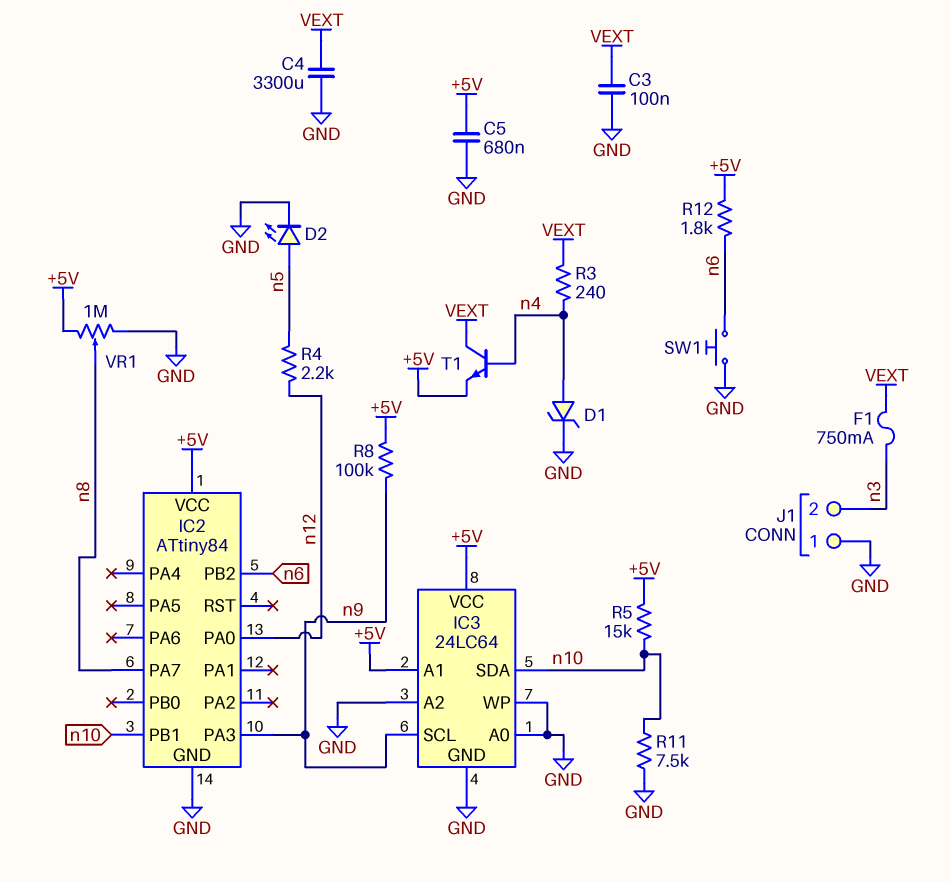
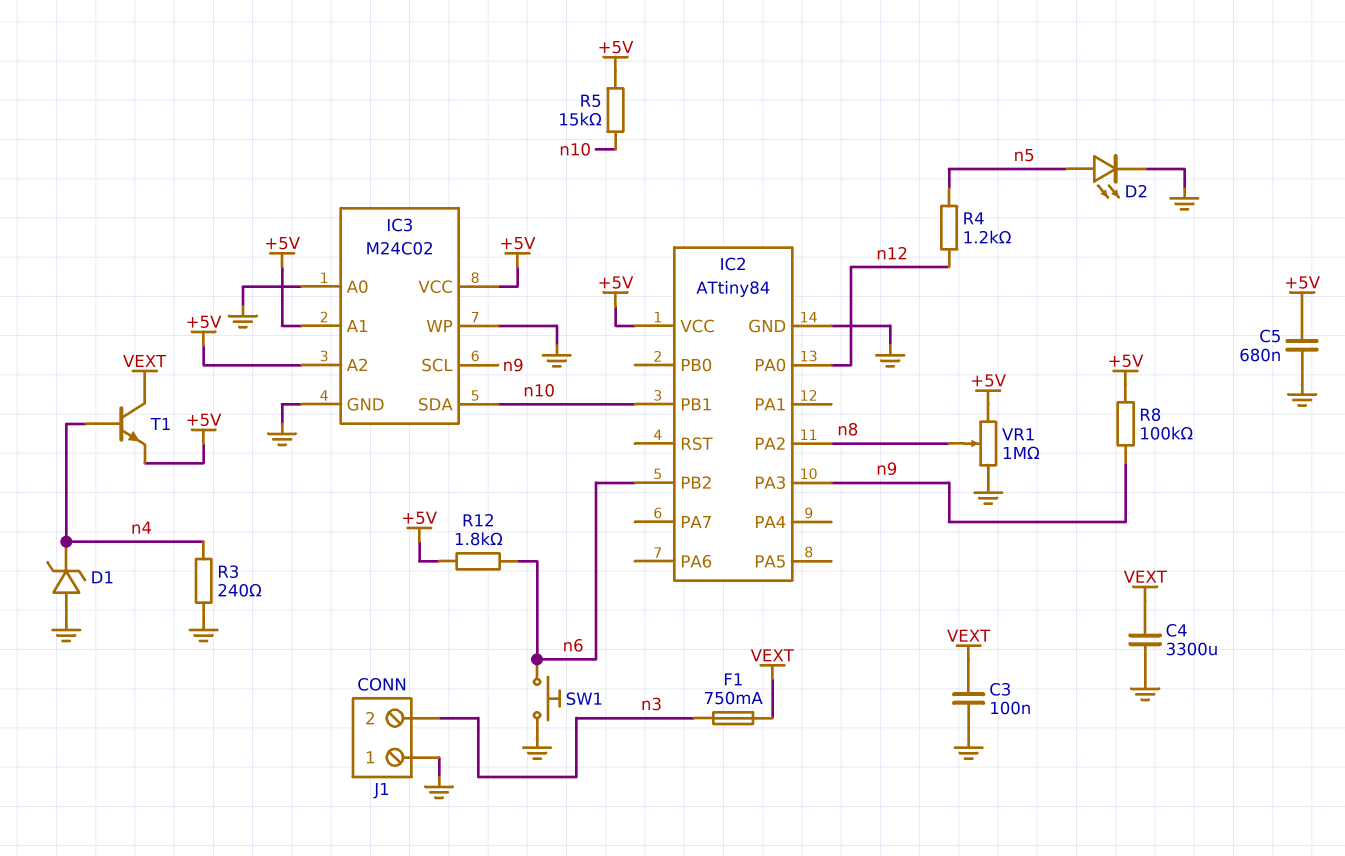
D1: zener (A n4, K GND) -> zener (A GND, K n4)
IC2 pin PA2: none -> n8
IC2 pin PA7: n8 -> none
IC3: 24LC64 -> M24C02
IC3 pin A2: GND -> +5V
R3: 240 (VEXT, n4) -> 240 (GND, n4)
R4: 2.2k (n5, n12) -> 1.2k (n5, n12)
R11: 7.5k (GND, n10) -> none

